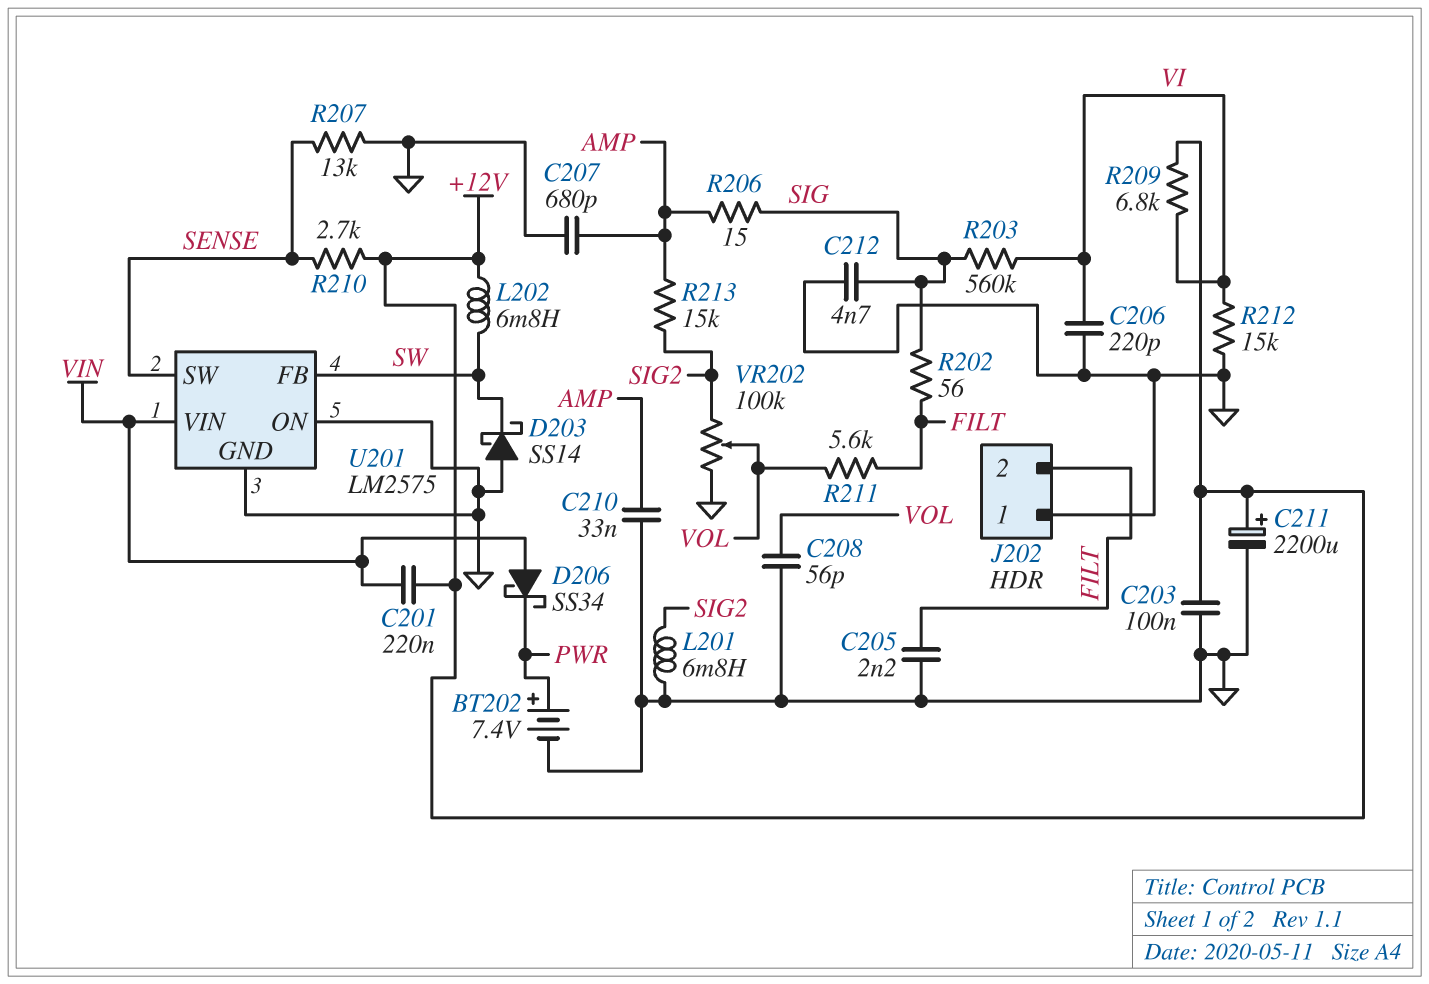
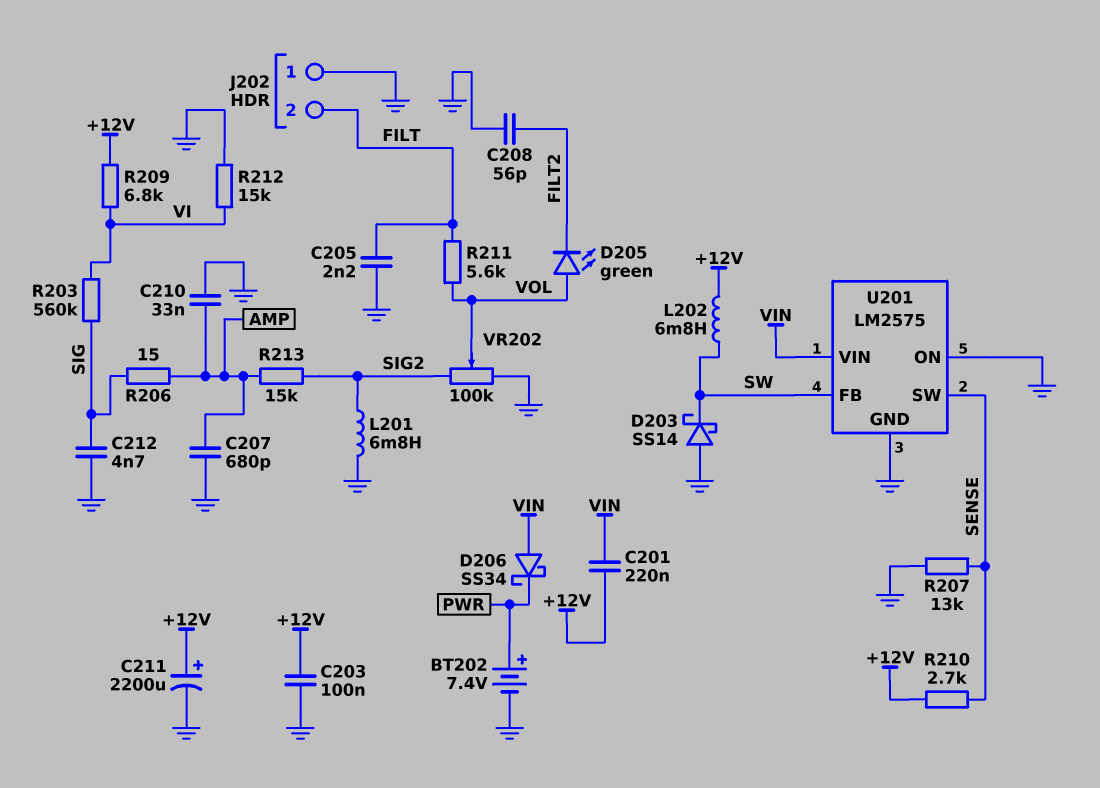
C206: 220pF (GND, VI) -> none
C208: 56pF (GND, VOL) -> 56pF (FILT2, GND)
D205: none -> LED green (A VOL, K FILT2)
R202: 56 (FILT, SIG) -> none

